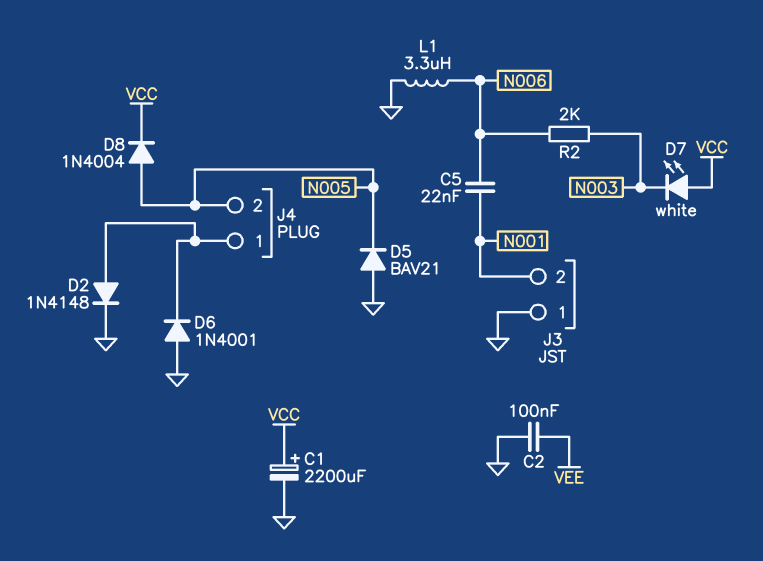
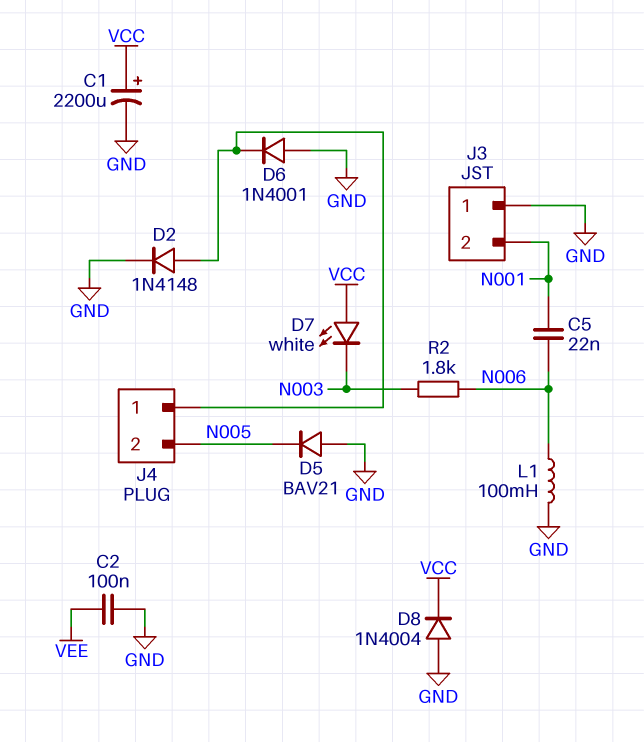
D8: diode 1N4004 (A N005, K VCC) -> diode 1N4004 (A GND, K VCC)
L1: 3.3uH (GND, N006) -> 100mH (GND, N006)
R2: 2k (N003, N006) -> 1.8k (N003, N006)

